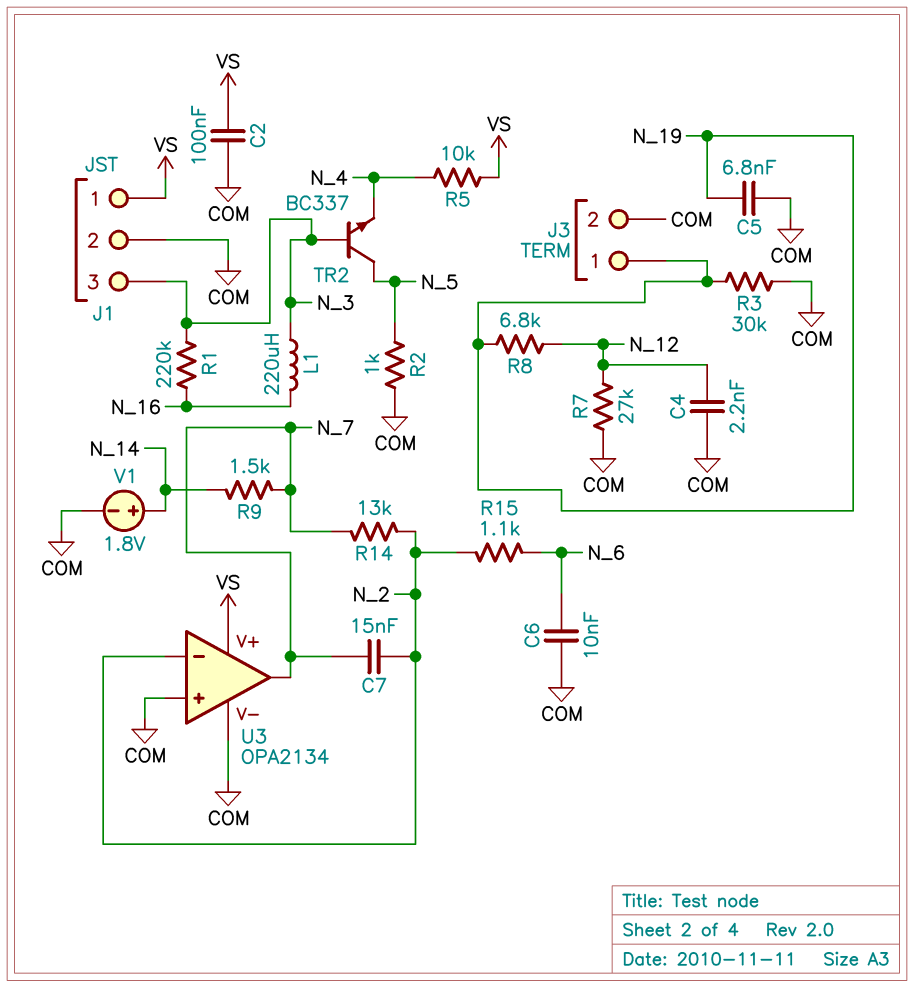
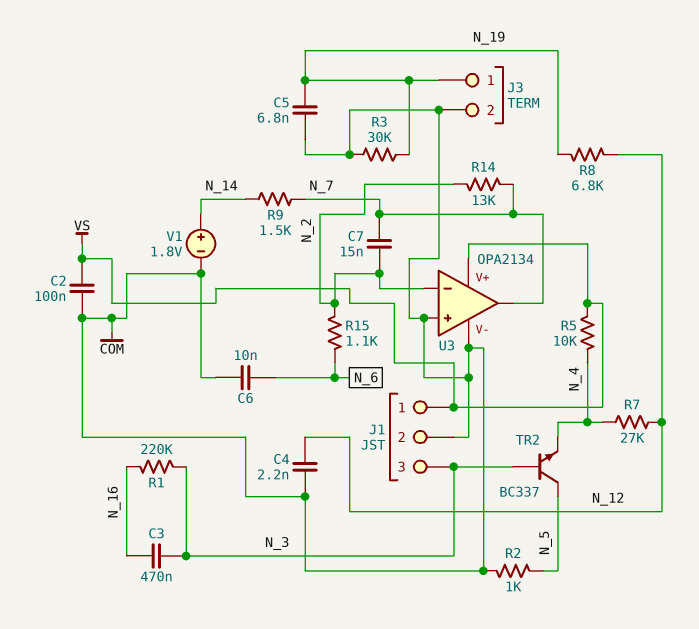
C3: none -> 470nF (N_3, N_16)
L1: 220uH (N_3, N_16) -> none
R7: 27k (COM, N_12) -> 27k (N_4, N_12)

